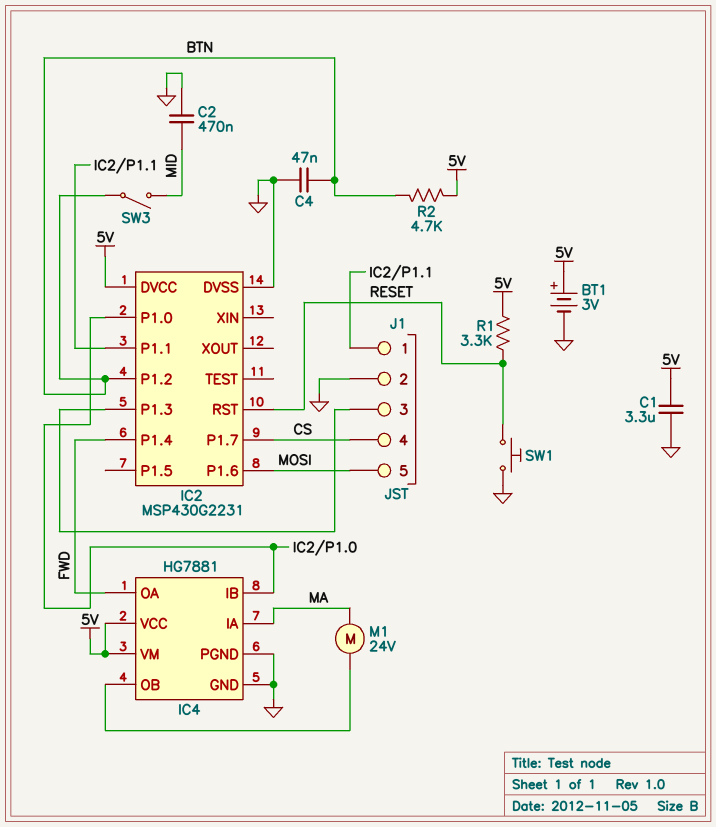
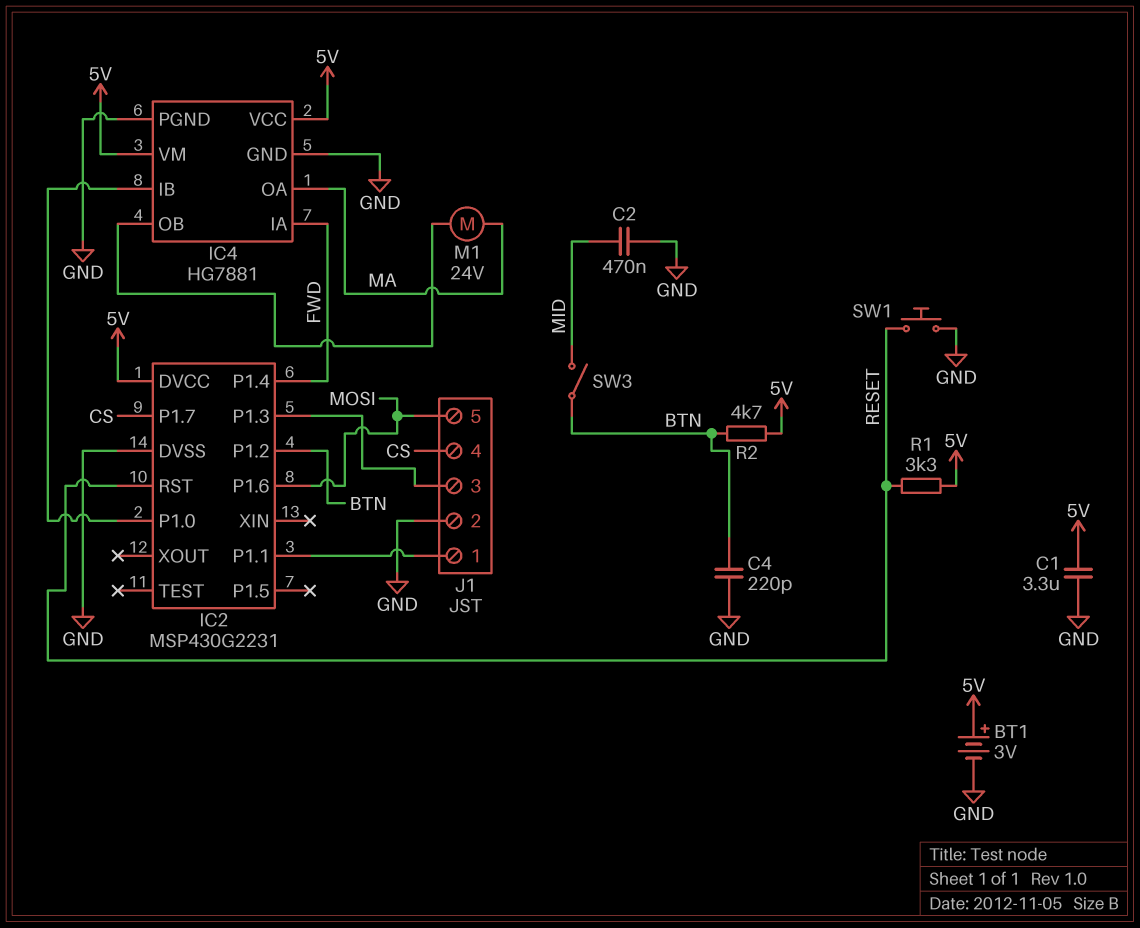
C4: 47nF (BTN, GND) -> 220pF (BTN, GND)
IC4 pin IA: MA -> FWD
IC4 pin OA: FWD -> MA

